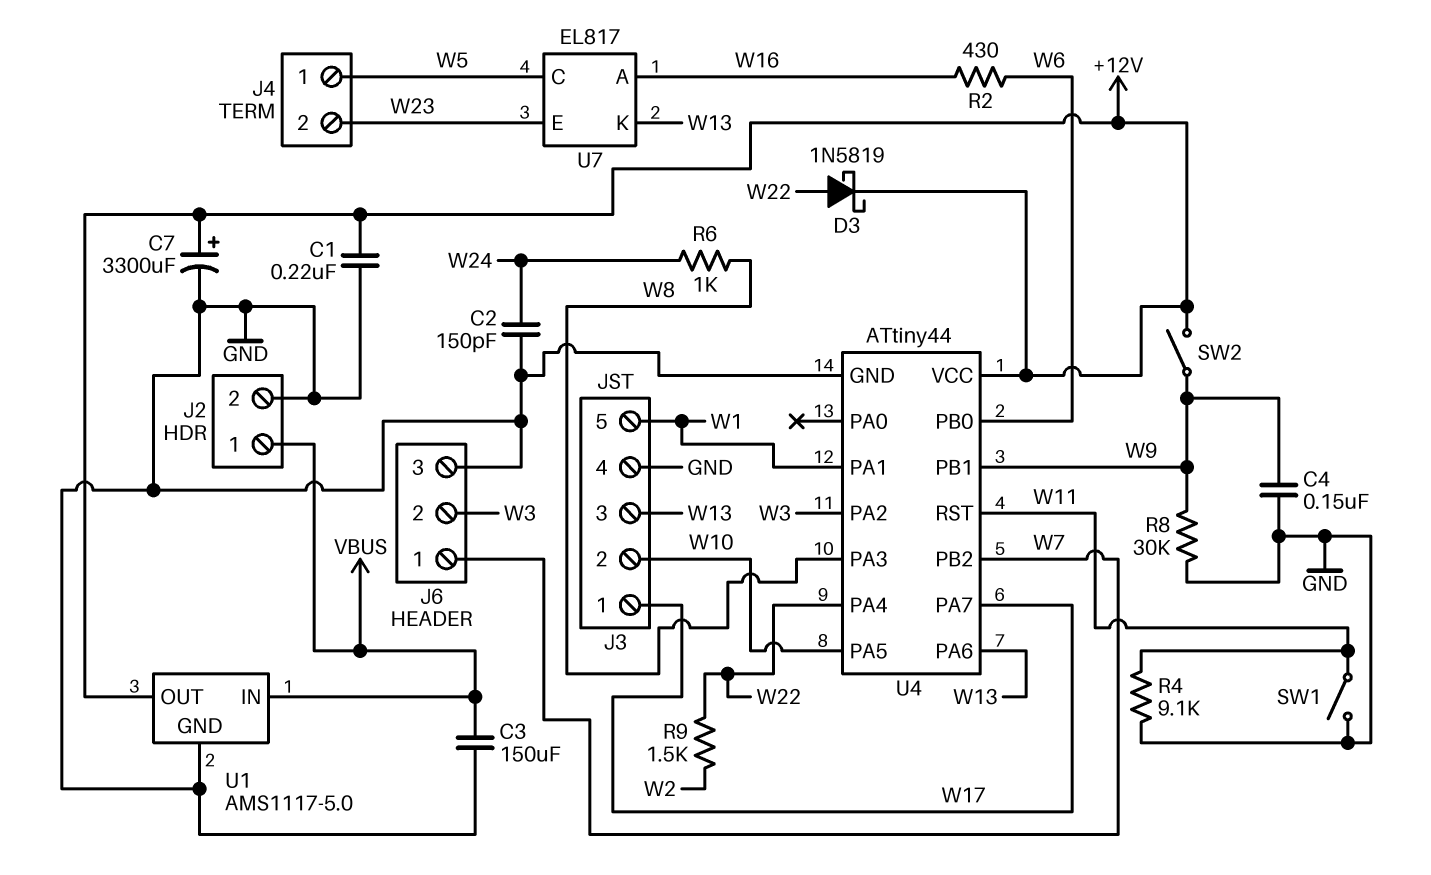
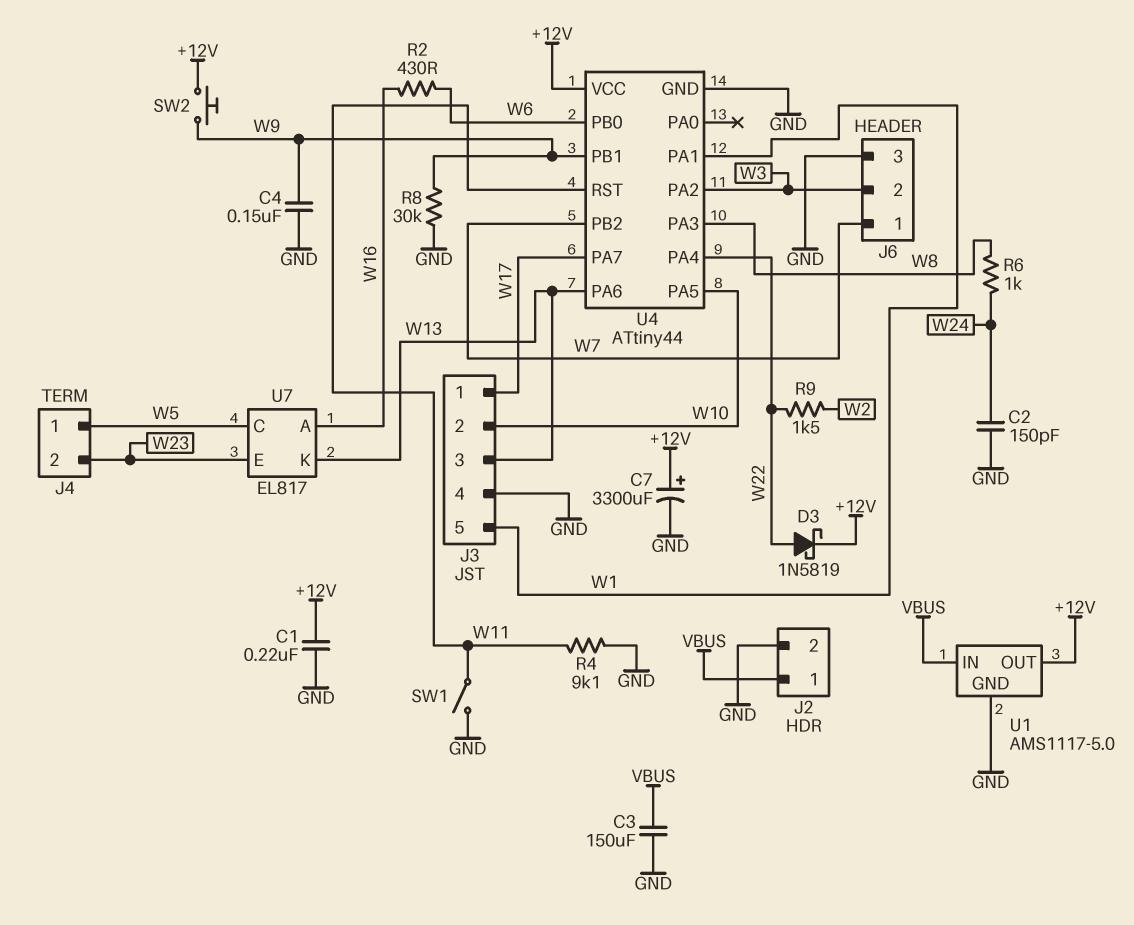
SW2: switch (+12V, W9) -> button (+12V, W9)

